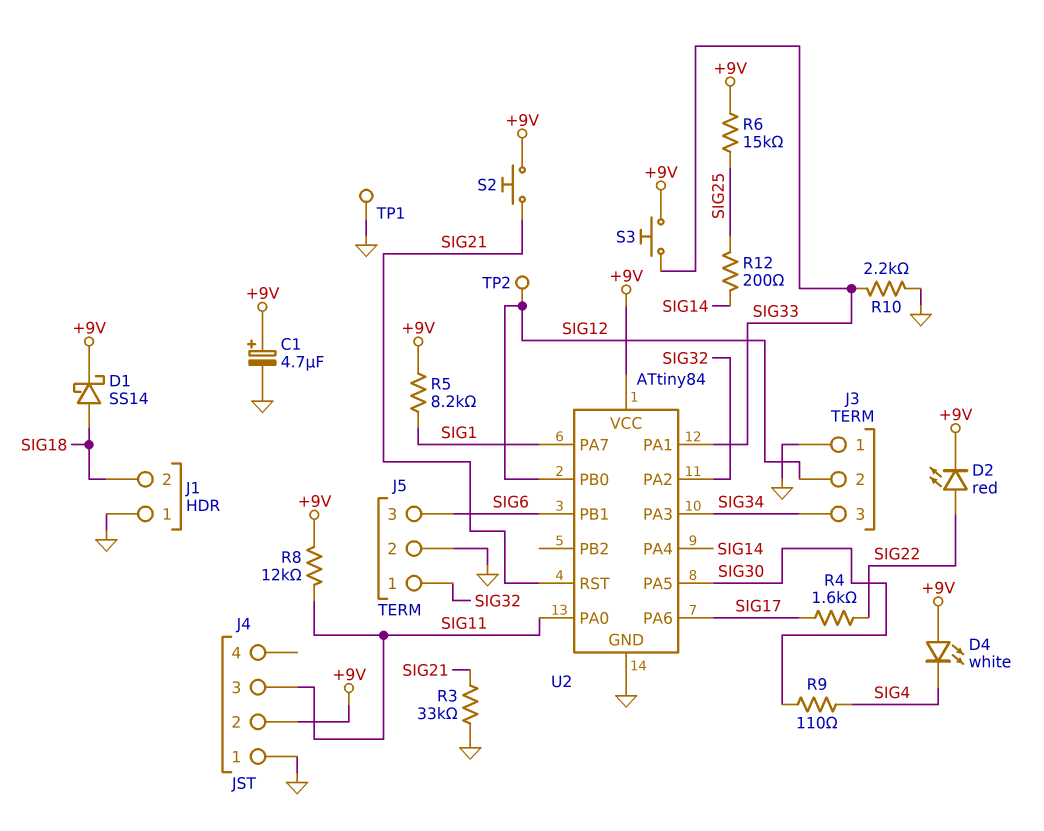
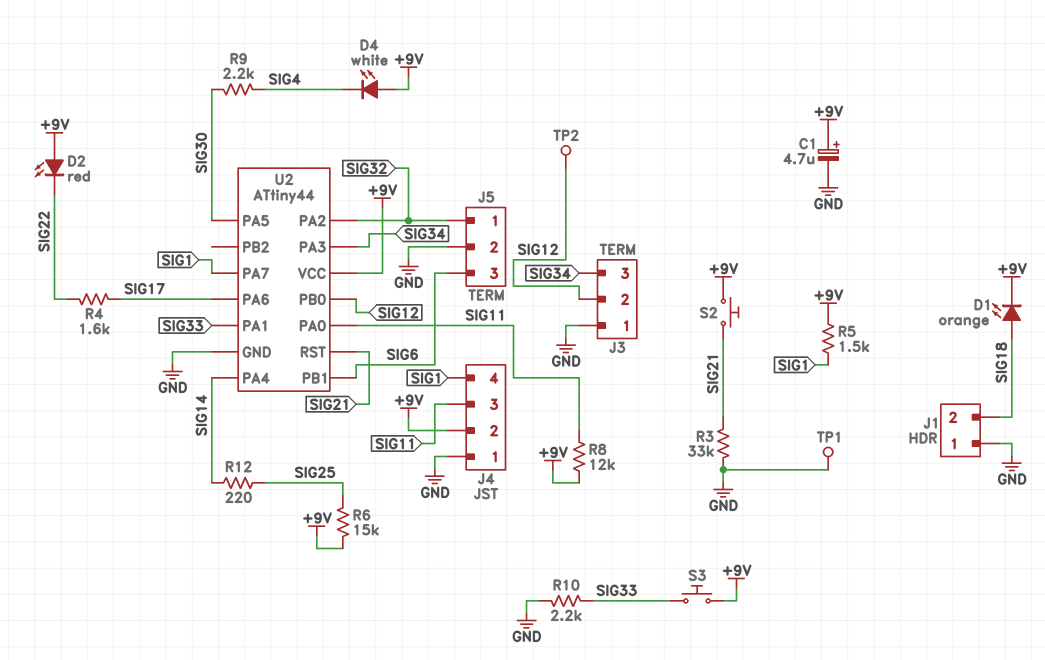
D1: schottky SS14 (A SIG18, K +9V) -> LED orange (A SIG18, K +9V)
D2: LED red (A SIG22, K +9V) -> LED red (A +9V, K SIG22)
J4 pin 4: none -> SIG1
R5: 8.2k (+9V, SIG1) -> 1.5k (+9V, SIG1)
R9: 110 (SIG4, SIG30) -> 2.2k (SIG4, SIG30)
R12: 200 (SIG14, SIG25) -> 220 (SIG14, SIG25)
U2: ATtiny84 -> ATtiny44

